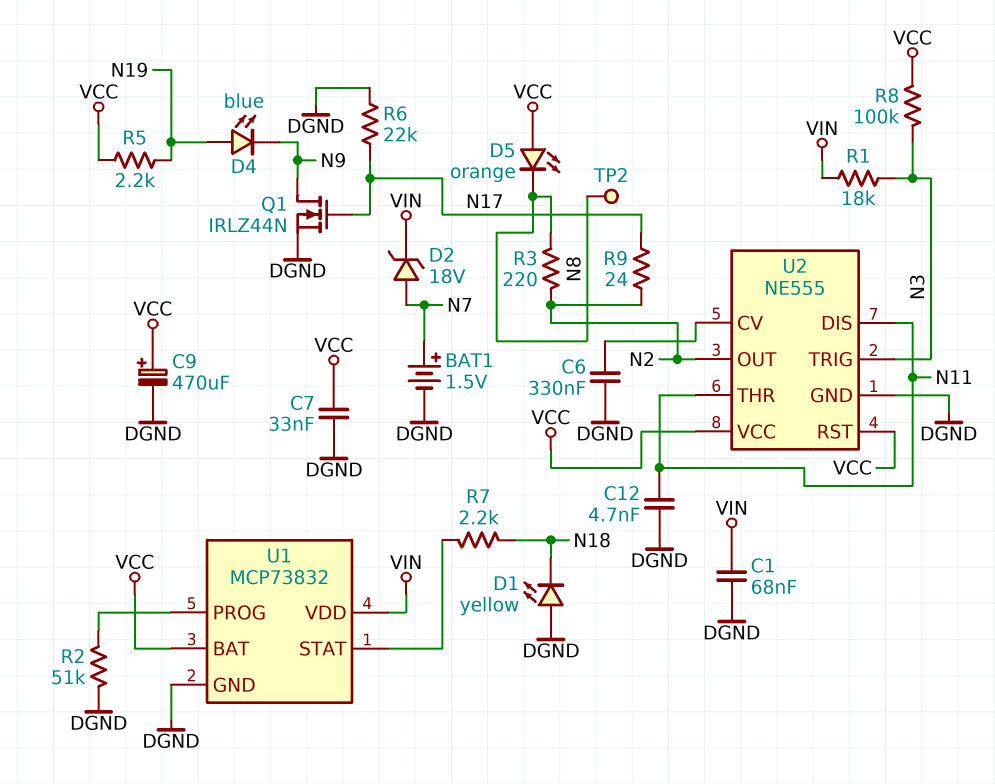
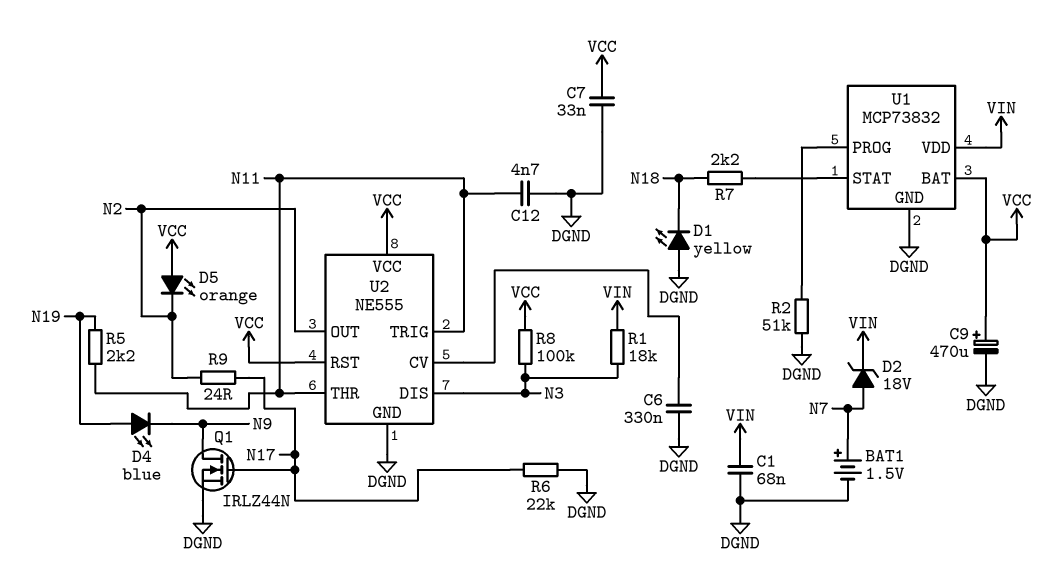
D5: LED orange (A VCC, K N8) -> LED orange (A VCC, K N2)
R3: 220 (N2, N8) -> none
R5: 2.2k (N19, VCC) -> 2.2k (N11, N19)
TP2: test point (N8) -> none
U2 pin DIS: N11 -> N3
U2 pin TRIG: N3 -> N11

